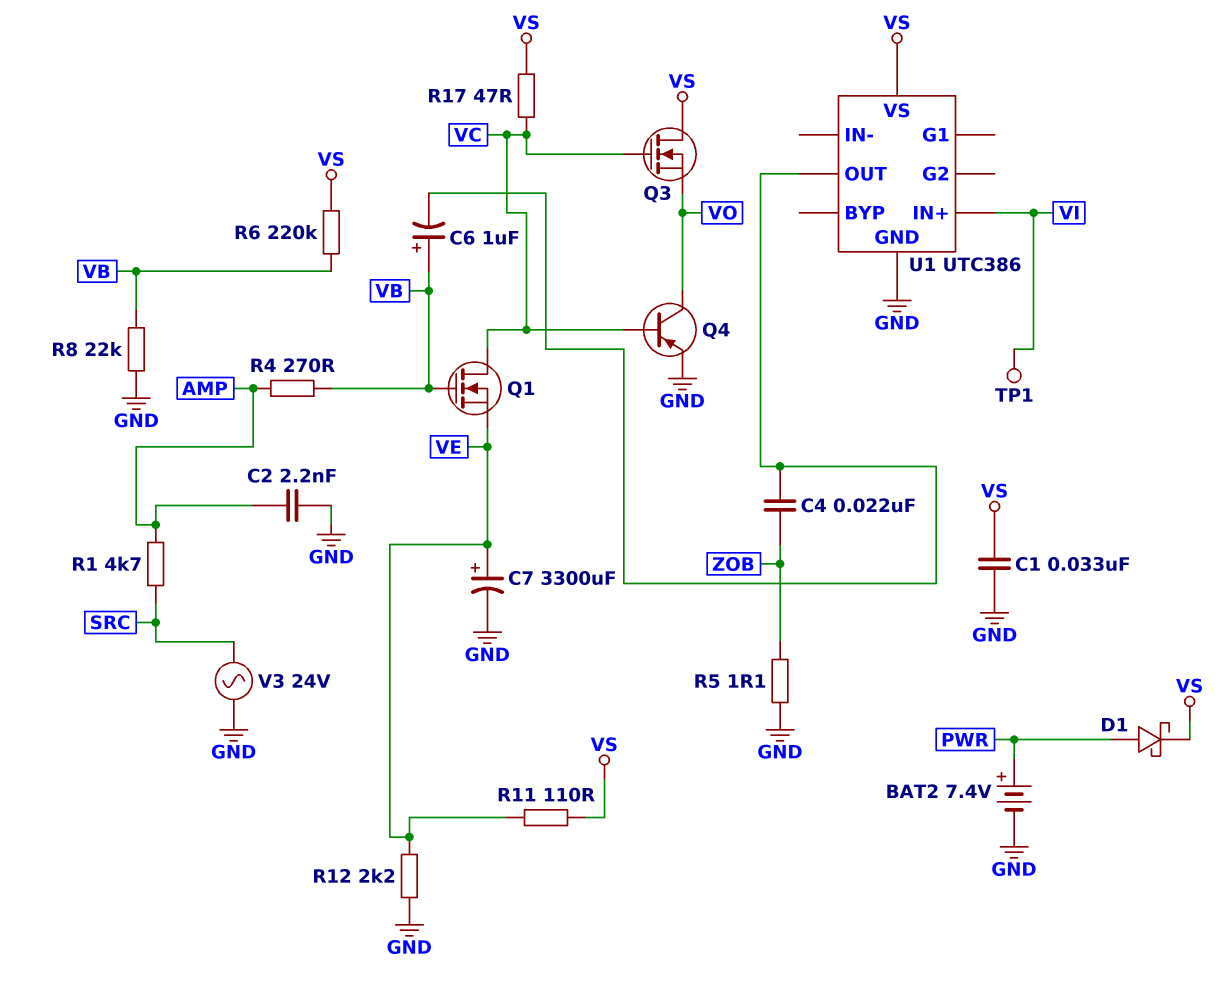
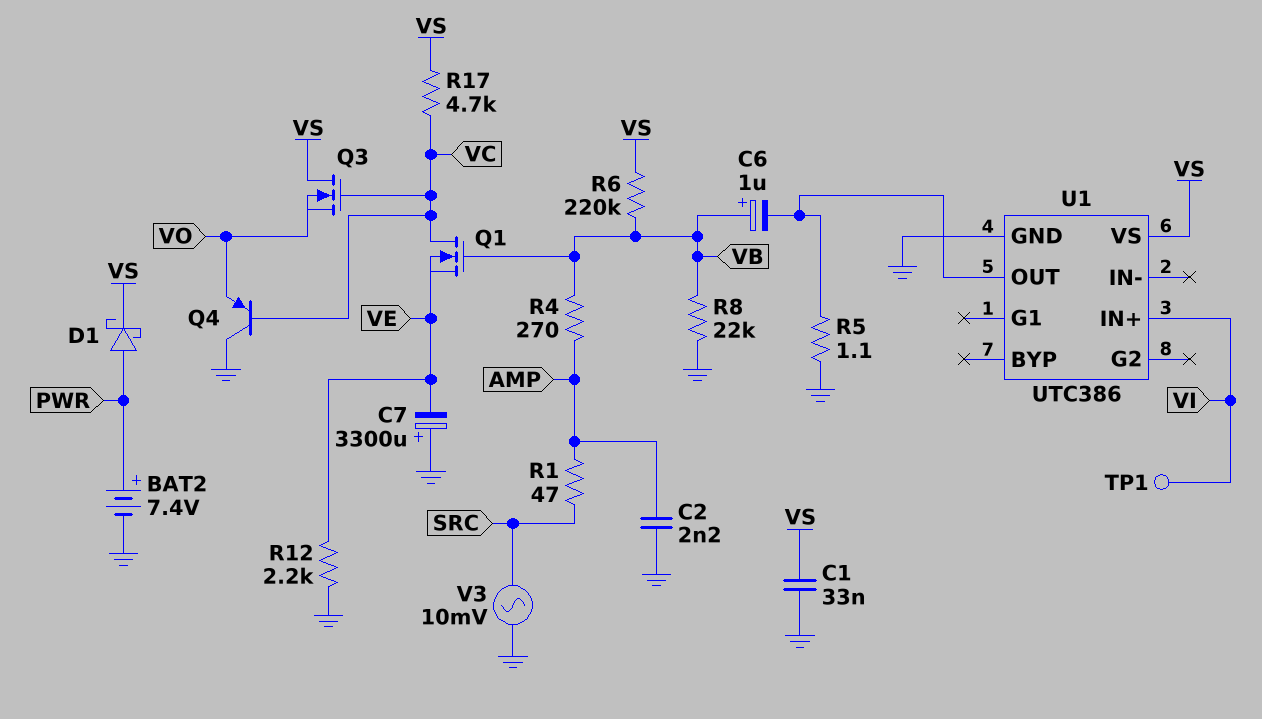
C4: 22nF (U1/OUT, ZOB) -> none
C7: 3300uF (plus VE, minus GND) -> 3300uF (plus GND, minus VE)
Q4: PNP (B VC, C VO, E GND) -> PNP (B VC, C GND, E VO)
R1: 4.7k (AMP, SRC) -> 47 (AMP, SRC)
R5: 1.1 (GND, ZOB) -> 1.1 (GND, U1/OUT)
R11: 110 (VE, VS) -> none
R17: 47 (VC, VS) -> 4.7k (VC, VS)
V3: AC 24V (GND, SRC) -> AC 10mV (GND, SRC)

